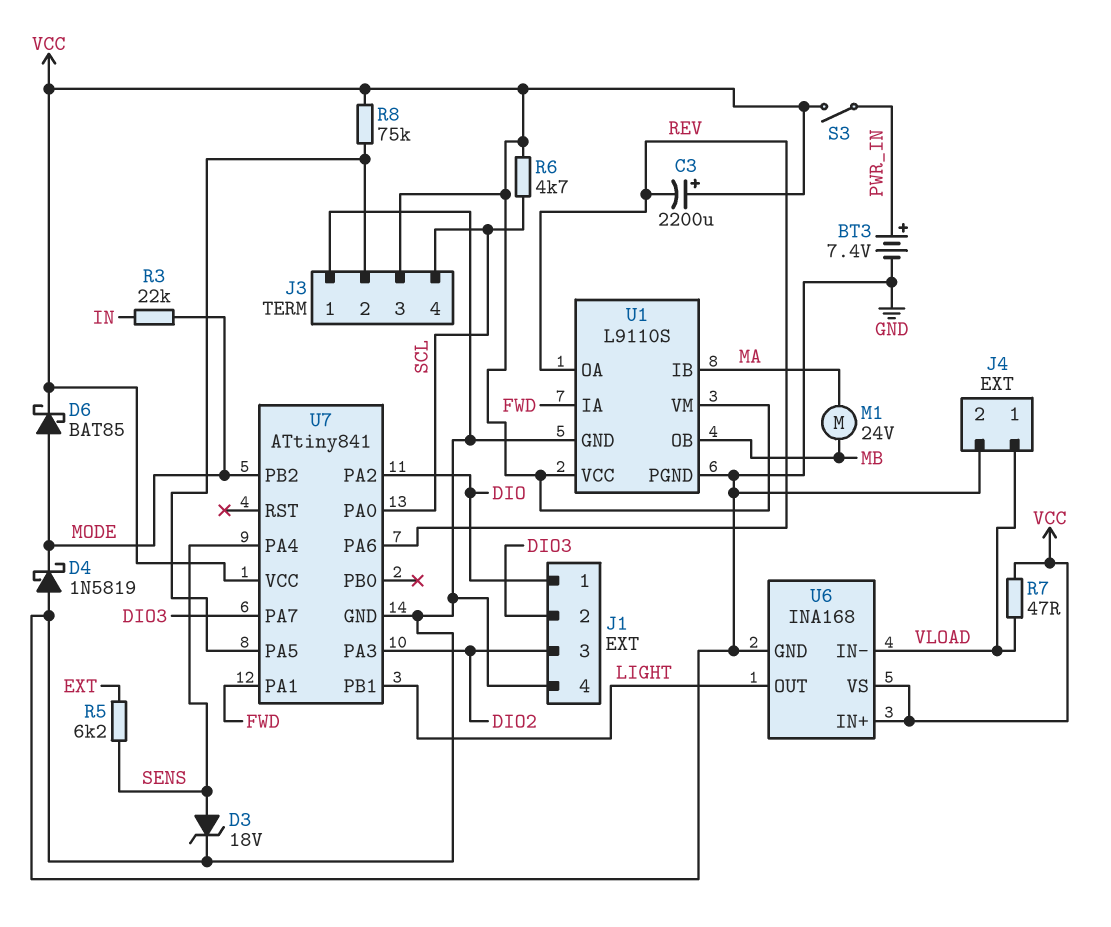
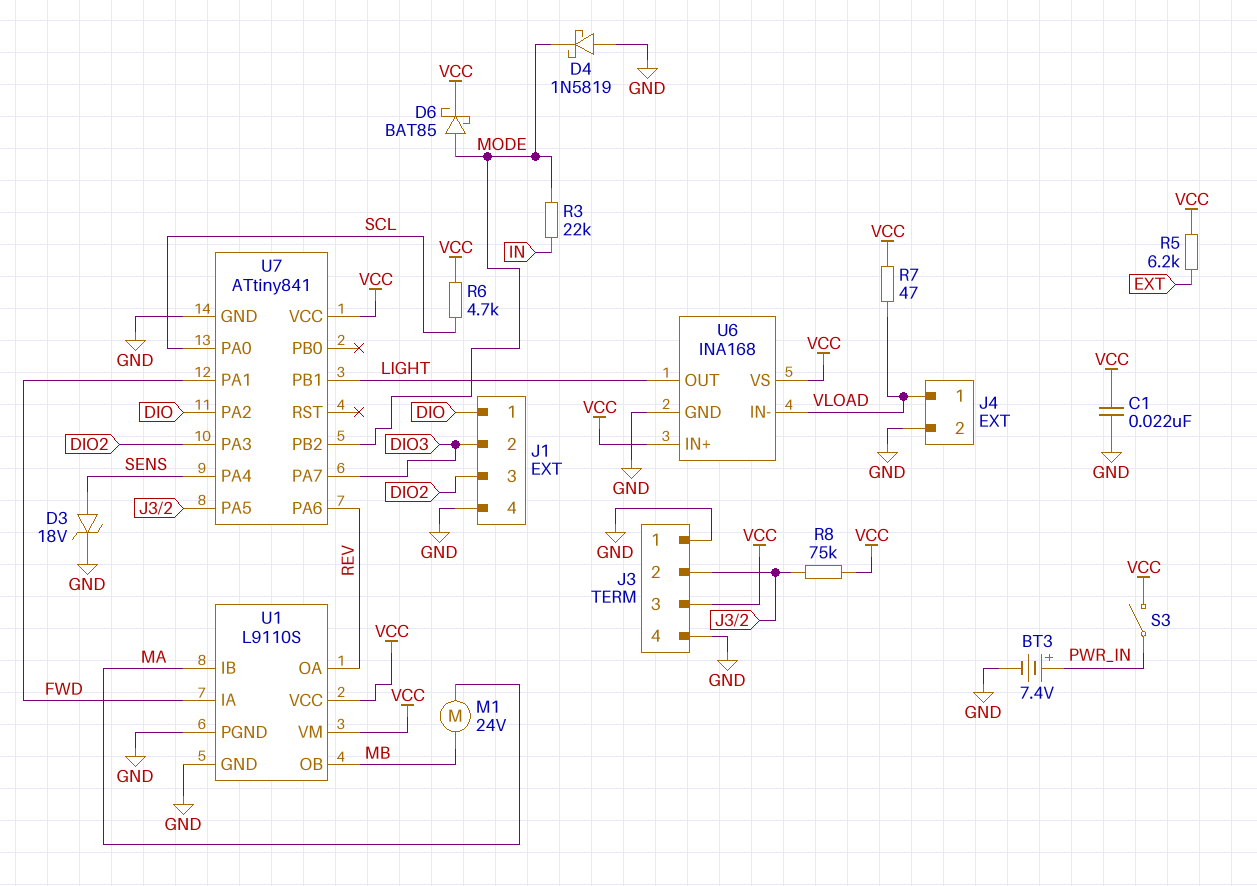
C1: none -> 22nF (GND, VCC)
C3: 2200uF (plus VCC, minus REV) -> none
J3 pin 4: SCL -> GND
R5: 6.2k (EXT, SENS) -> 6.2k (EXT, VCC)

